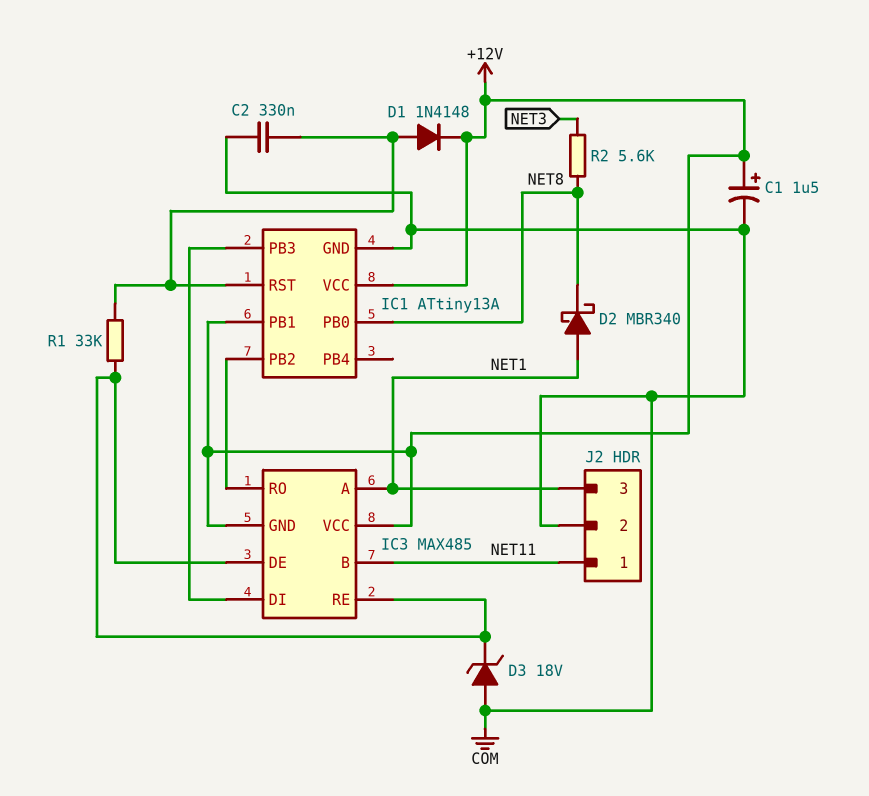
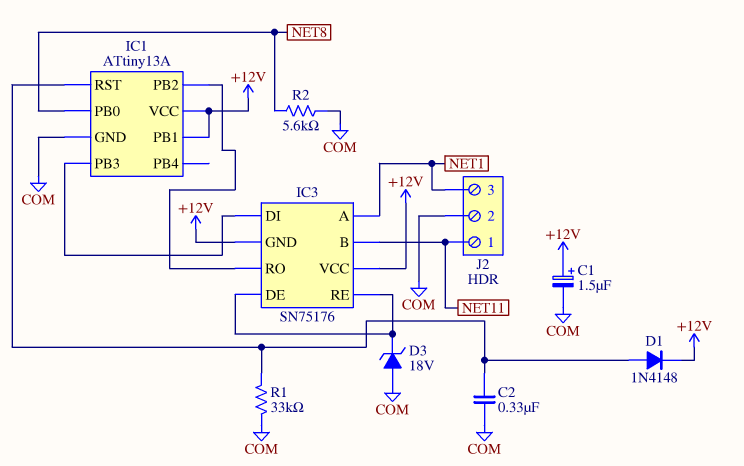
D2: schottky MBR340 (A NET1, K NET8) -> none
IC3: MAX485 -> SN75176
R1: 33k (IC1/RST, IC3/DE) -> 33k (COM, IC1/RST)
R2: 5.6k (NET3, NET8) -> 5.6k (COM, NET8)

